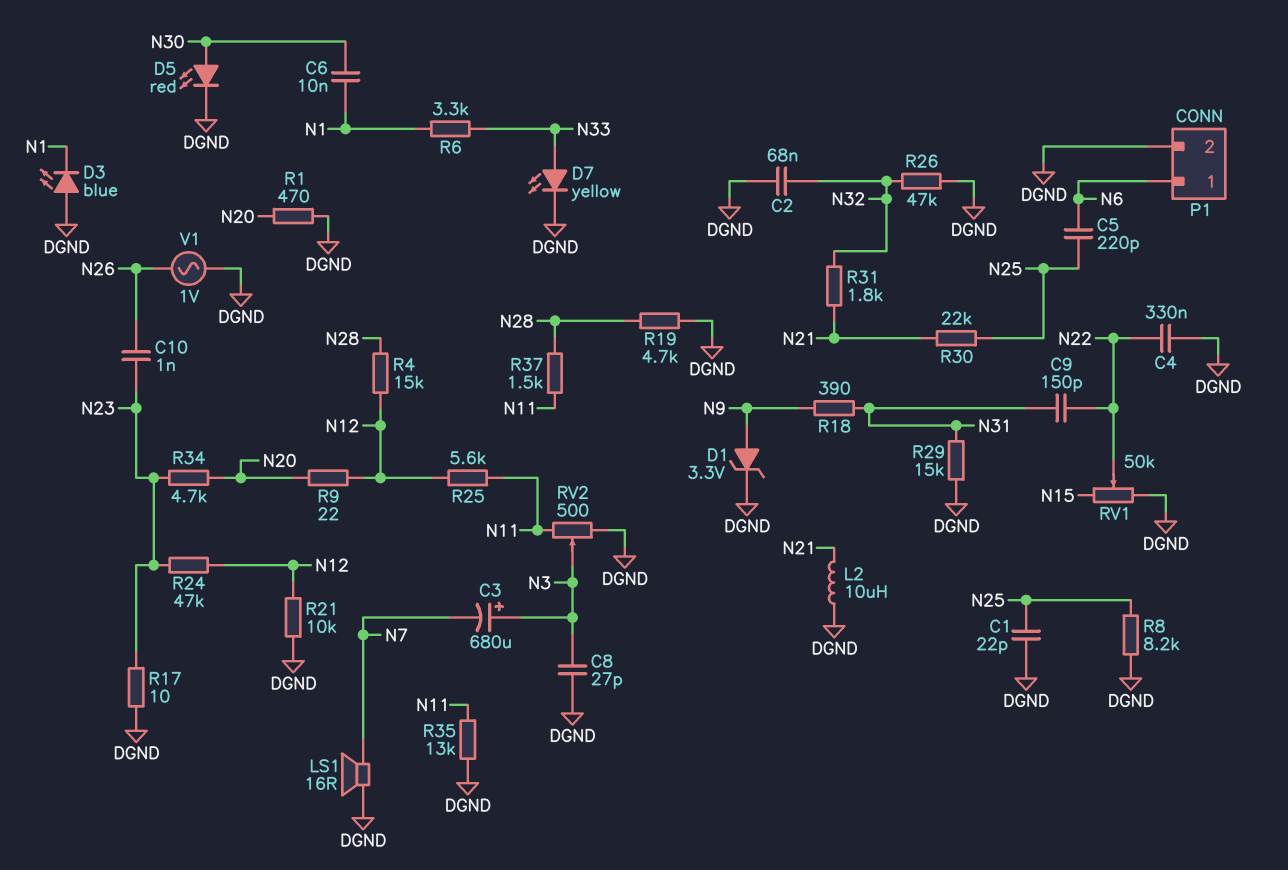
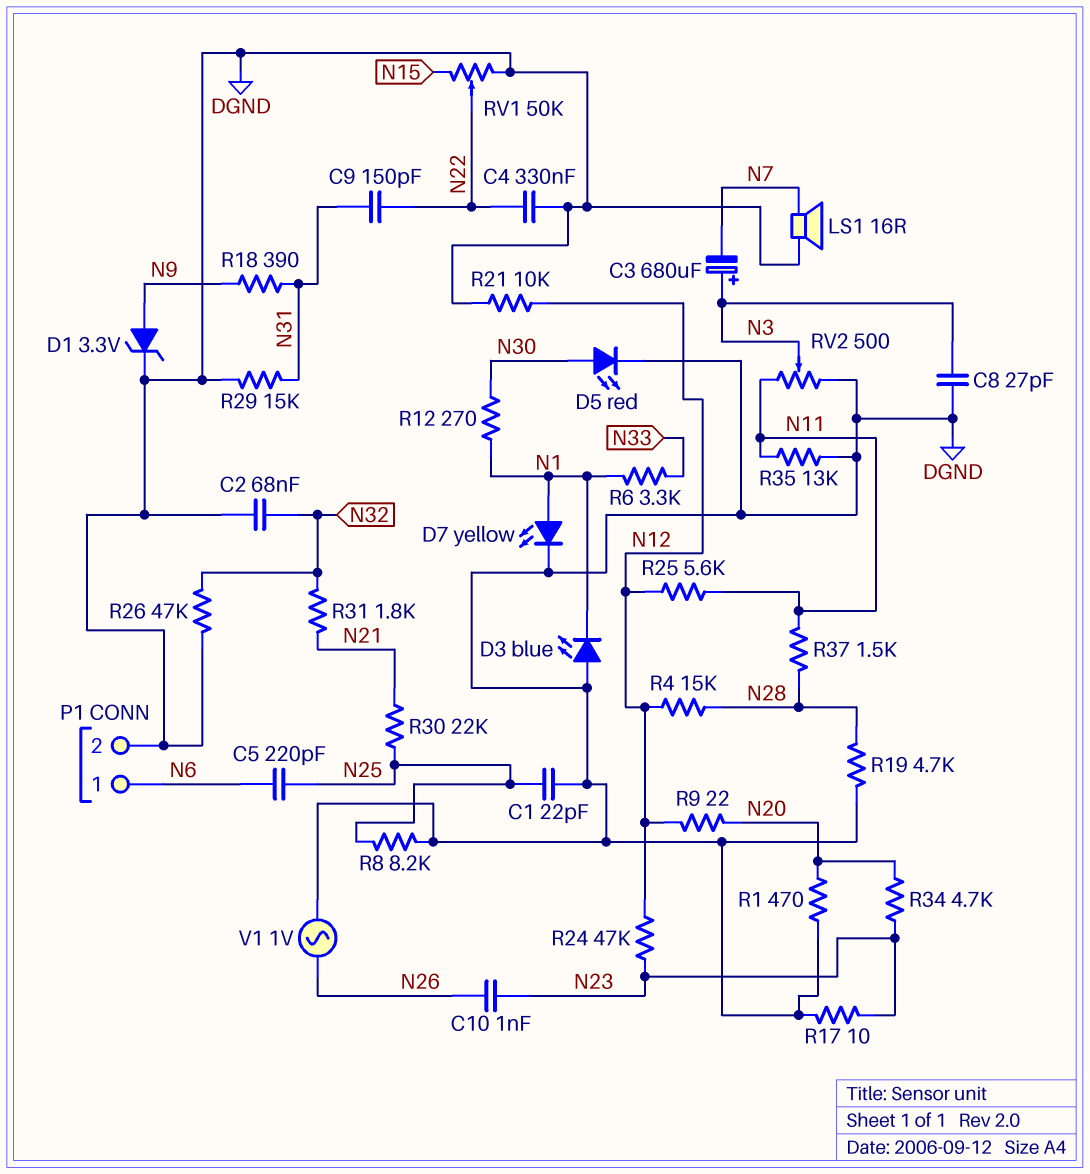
C6: 10nF (N1, N30) -> none
D7: LED yellow (A N33, K DGND) -> LED yellow (A N1, K DGND)
L2: 10uH (DGND, N21) -> none
R12: none -> 270 (N1, N30)

